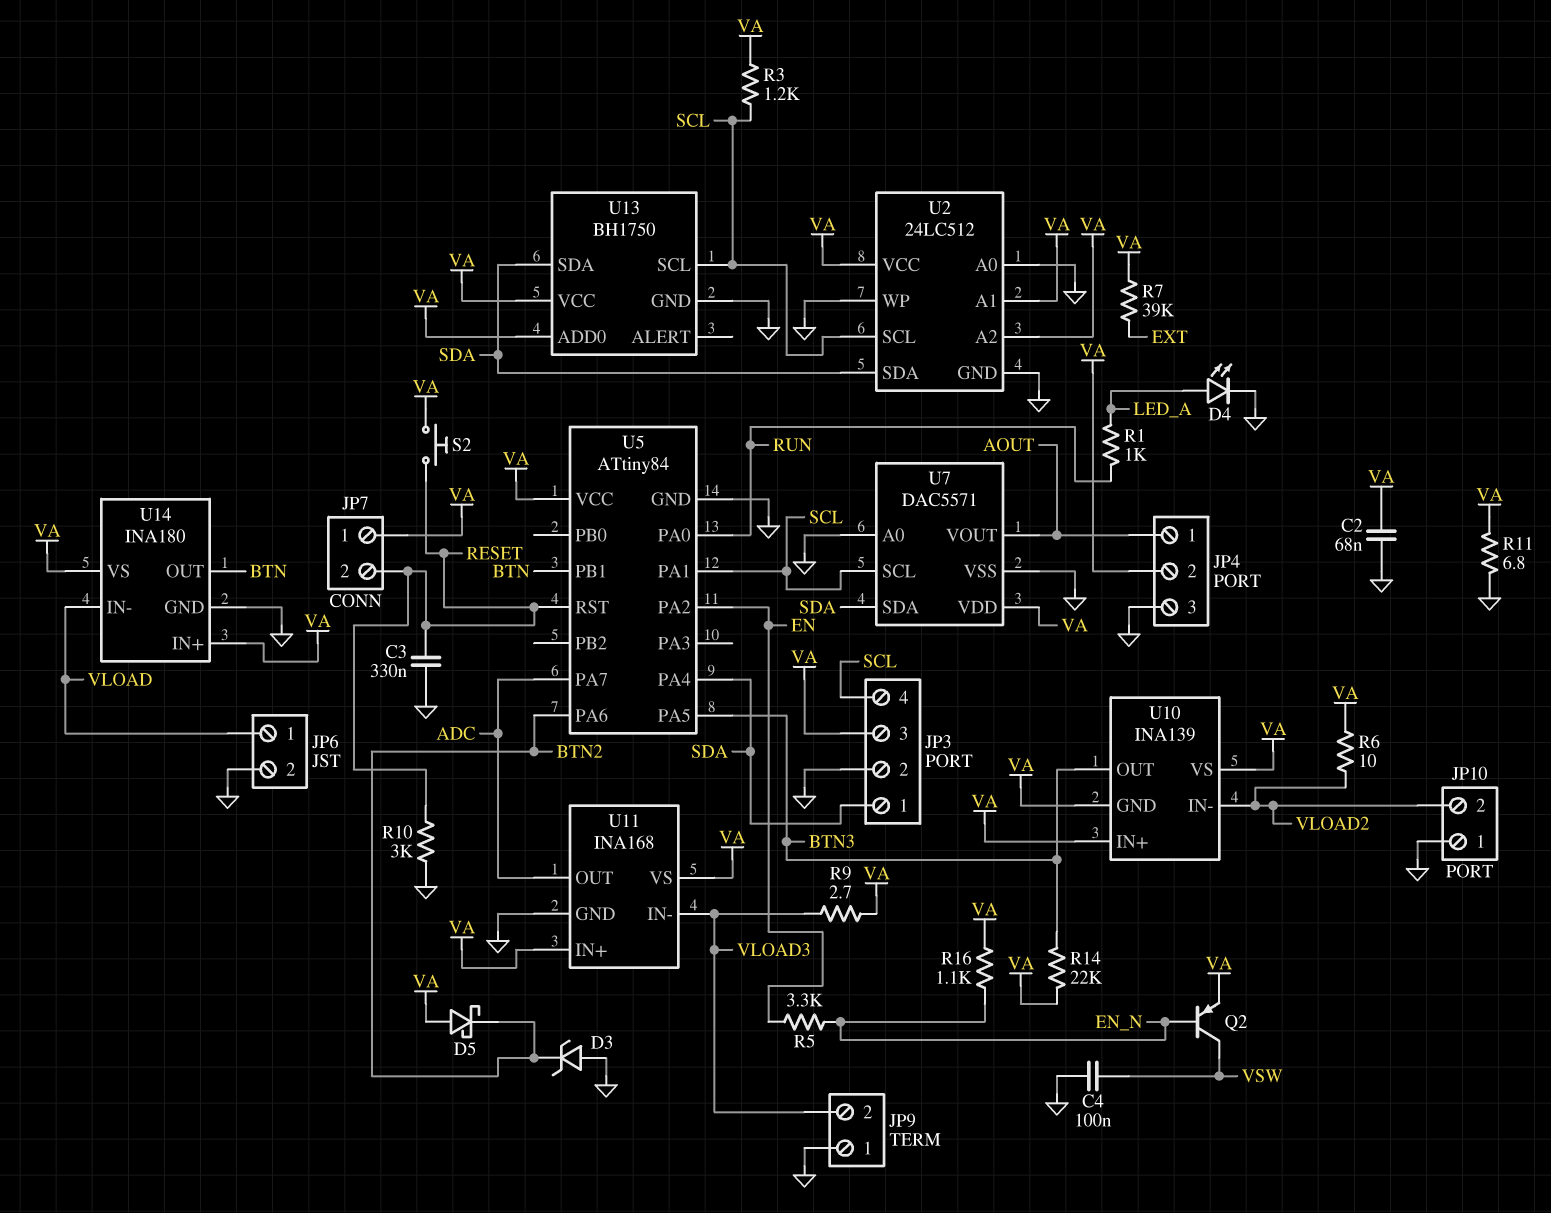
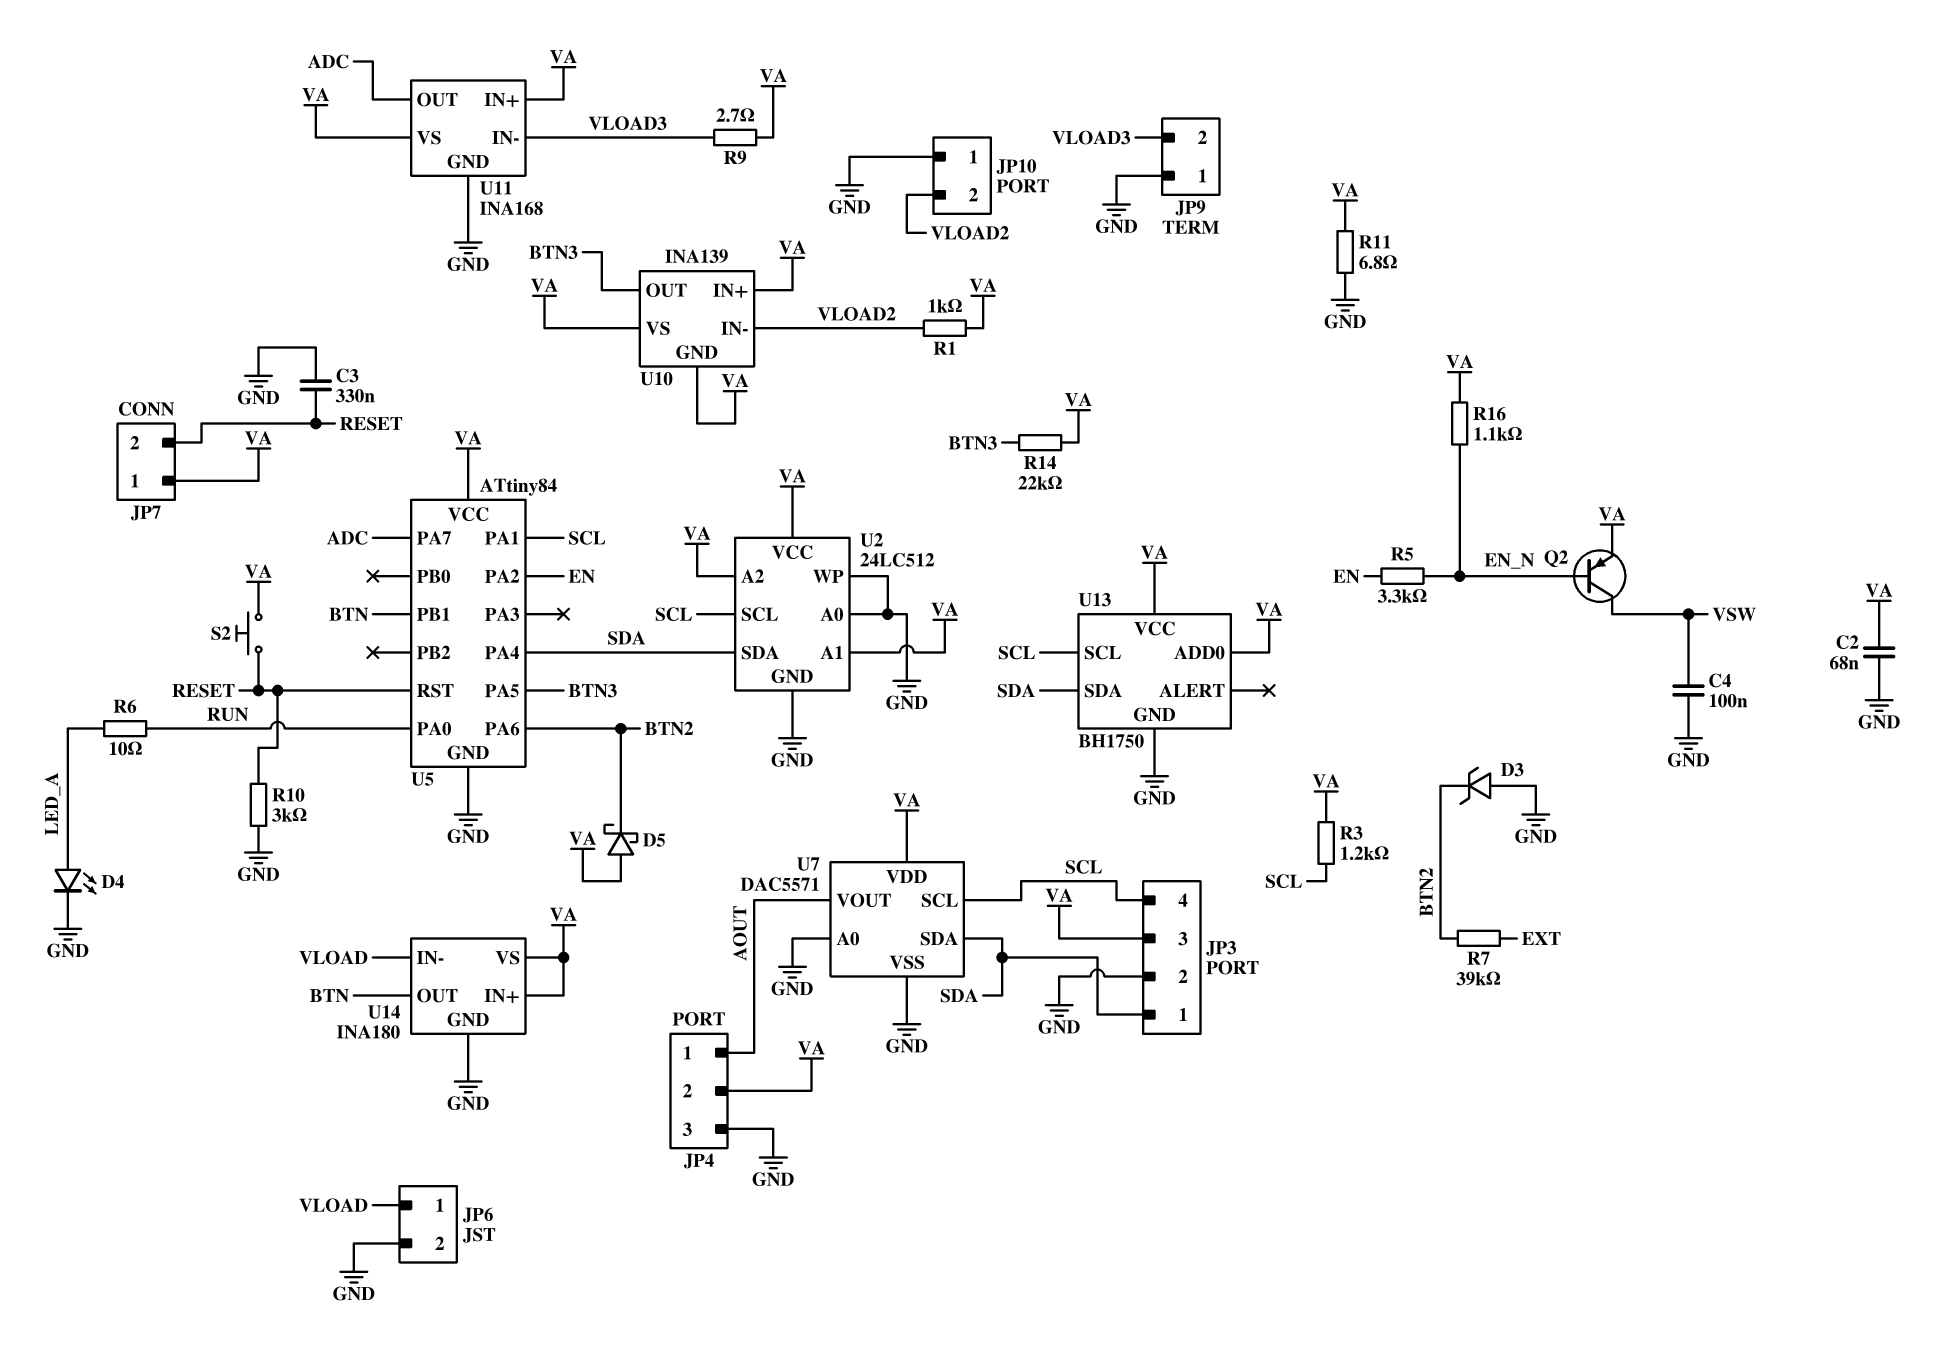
R1: 1k (LED_A, RUN) -> 1k (VA, VLOAD2)
R6: 10 (VA, VLOAD2) -> 10 (LED_A, RUN)
R7: 39k (EXT, VA) -> 39k (BTN2, EXT)

